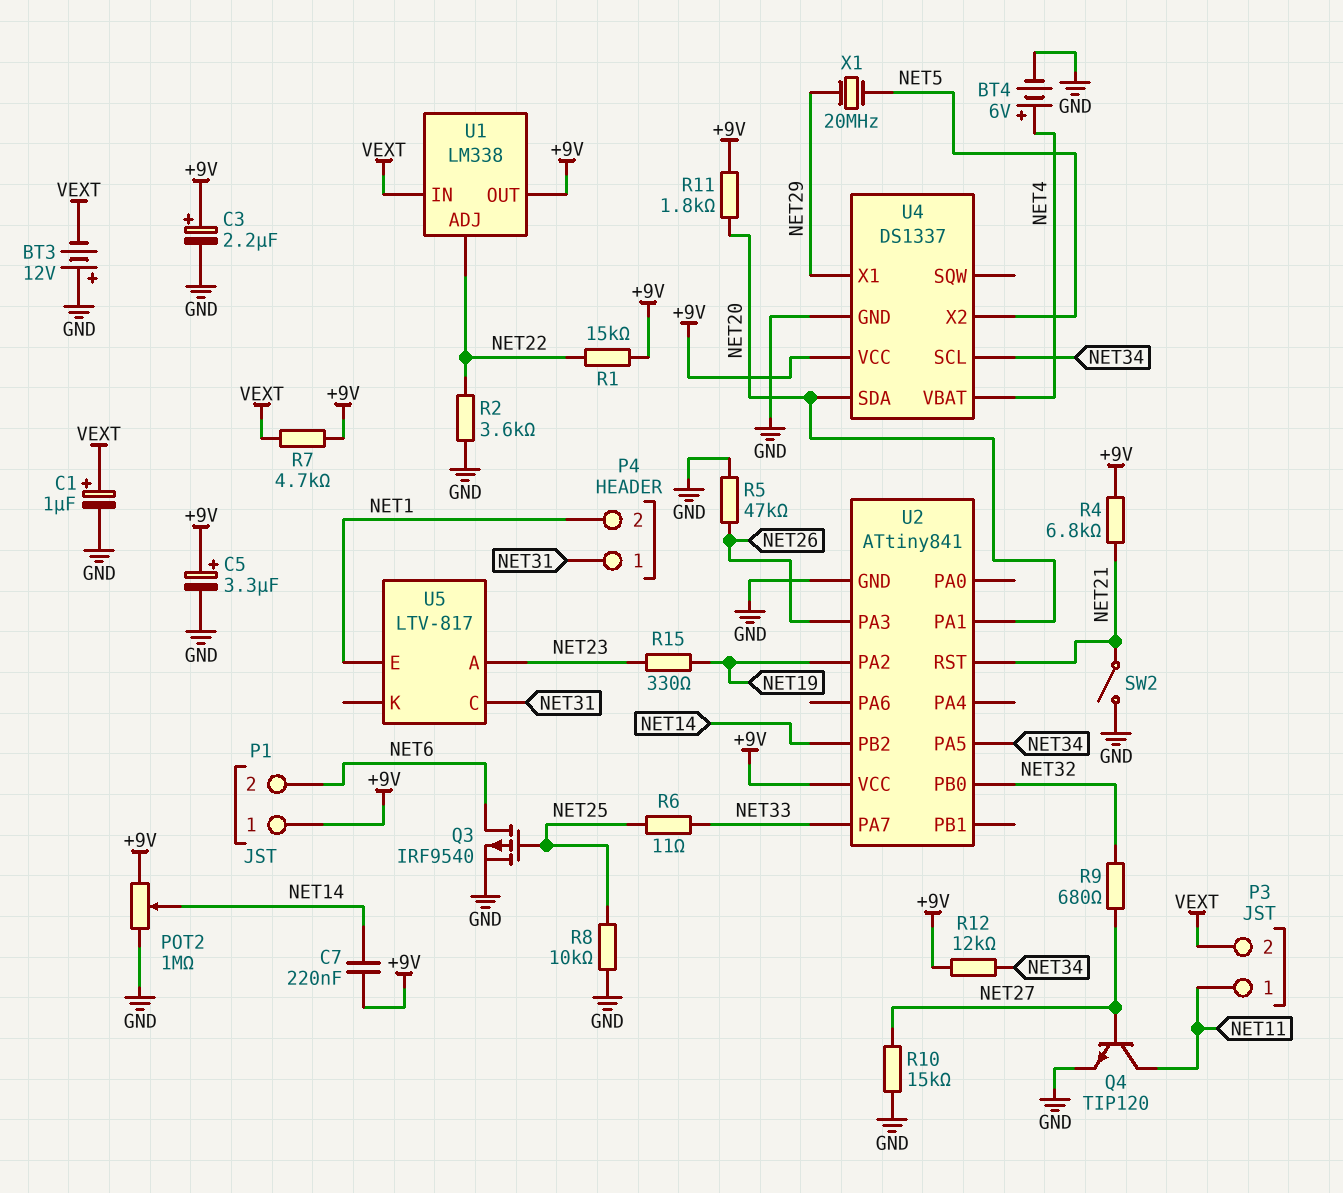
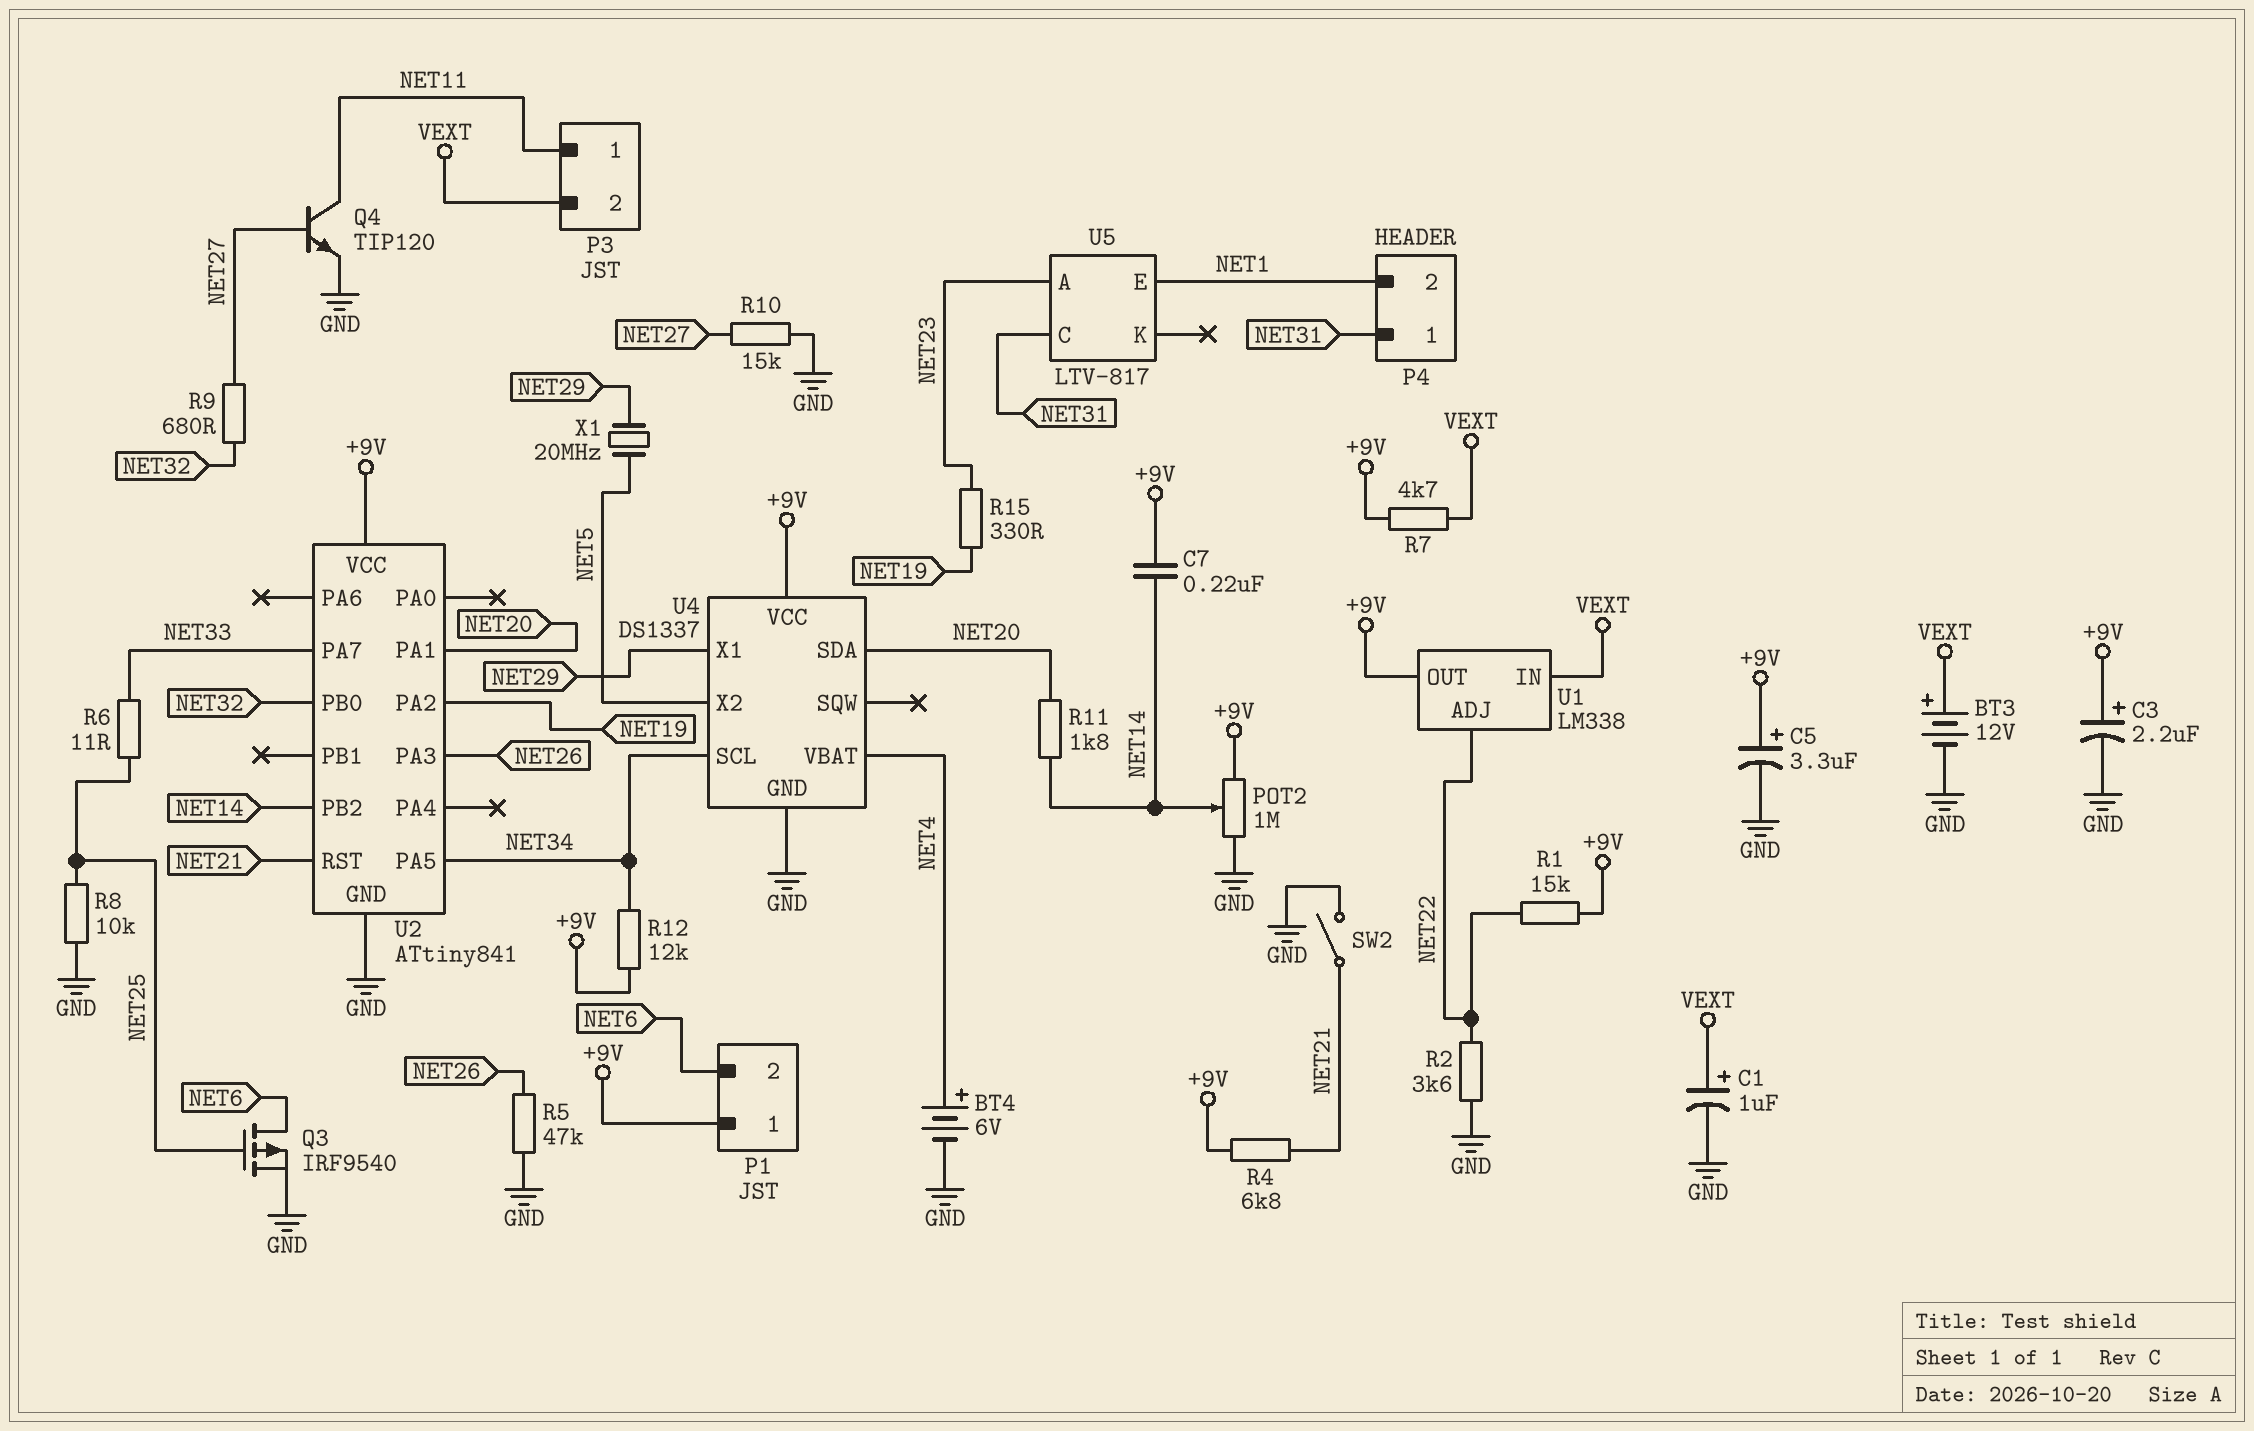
BT3: 12V (plus GND, minus VEXT) -> 12V (plus VEXT, minus GND)
R11: 1.8k (+9V, NET20) -> 1.8k (NET14, NET20)

